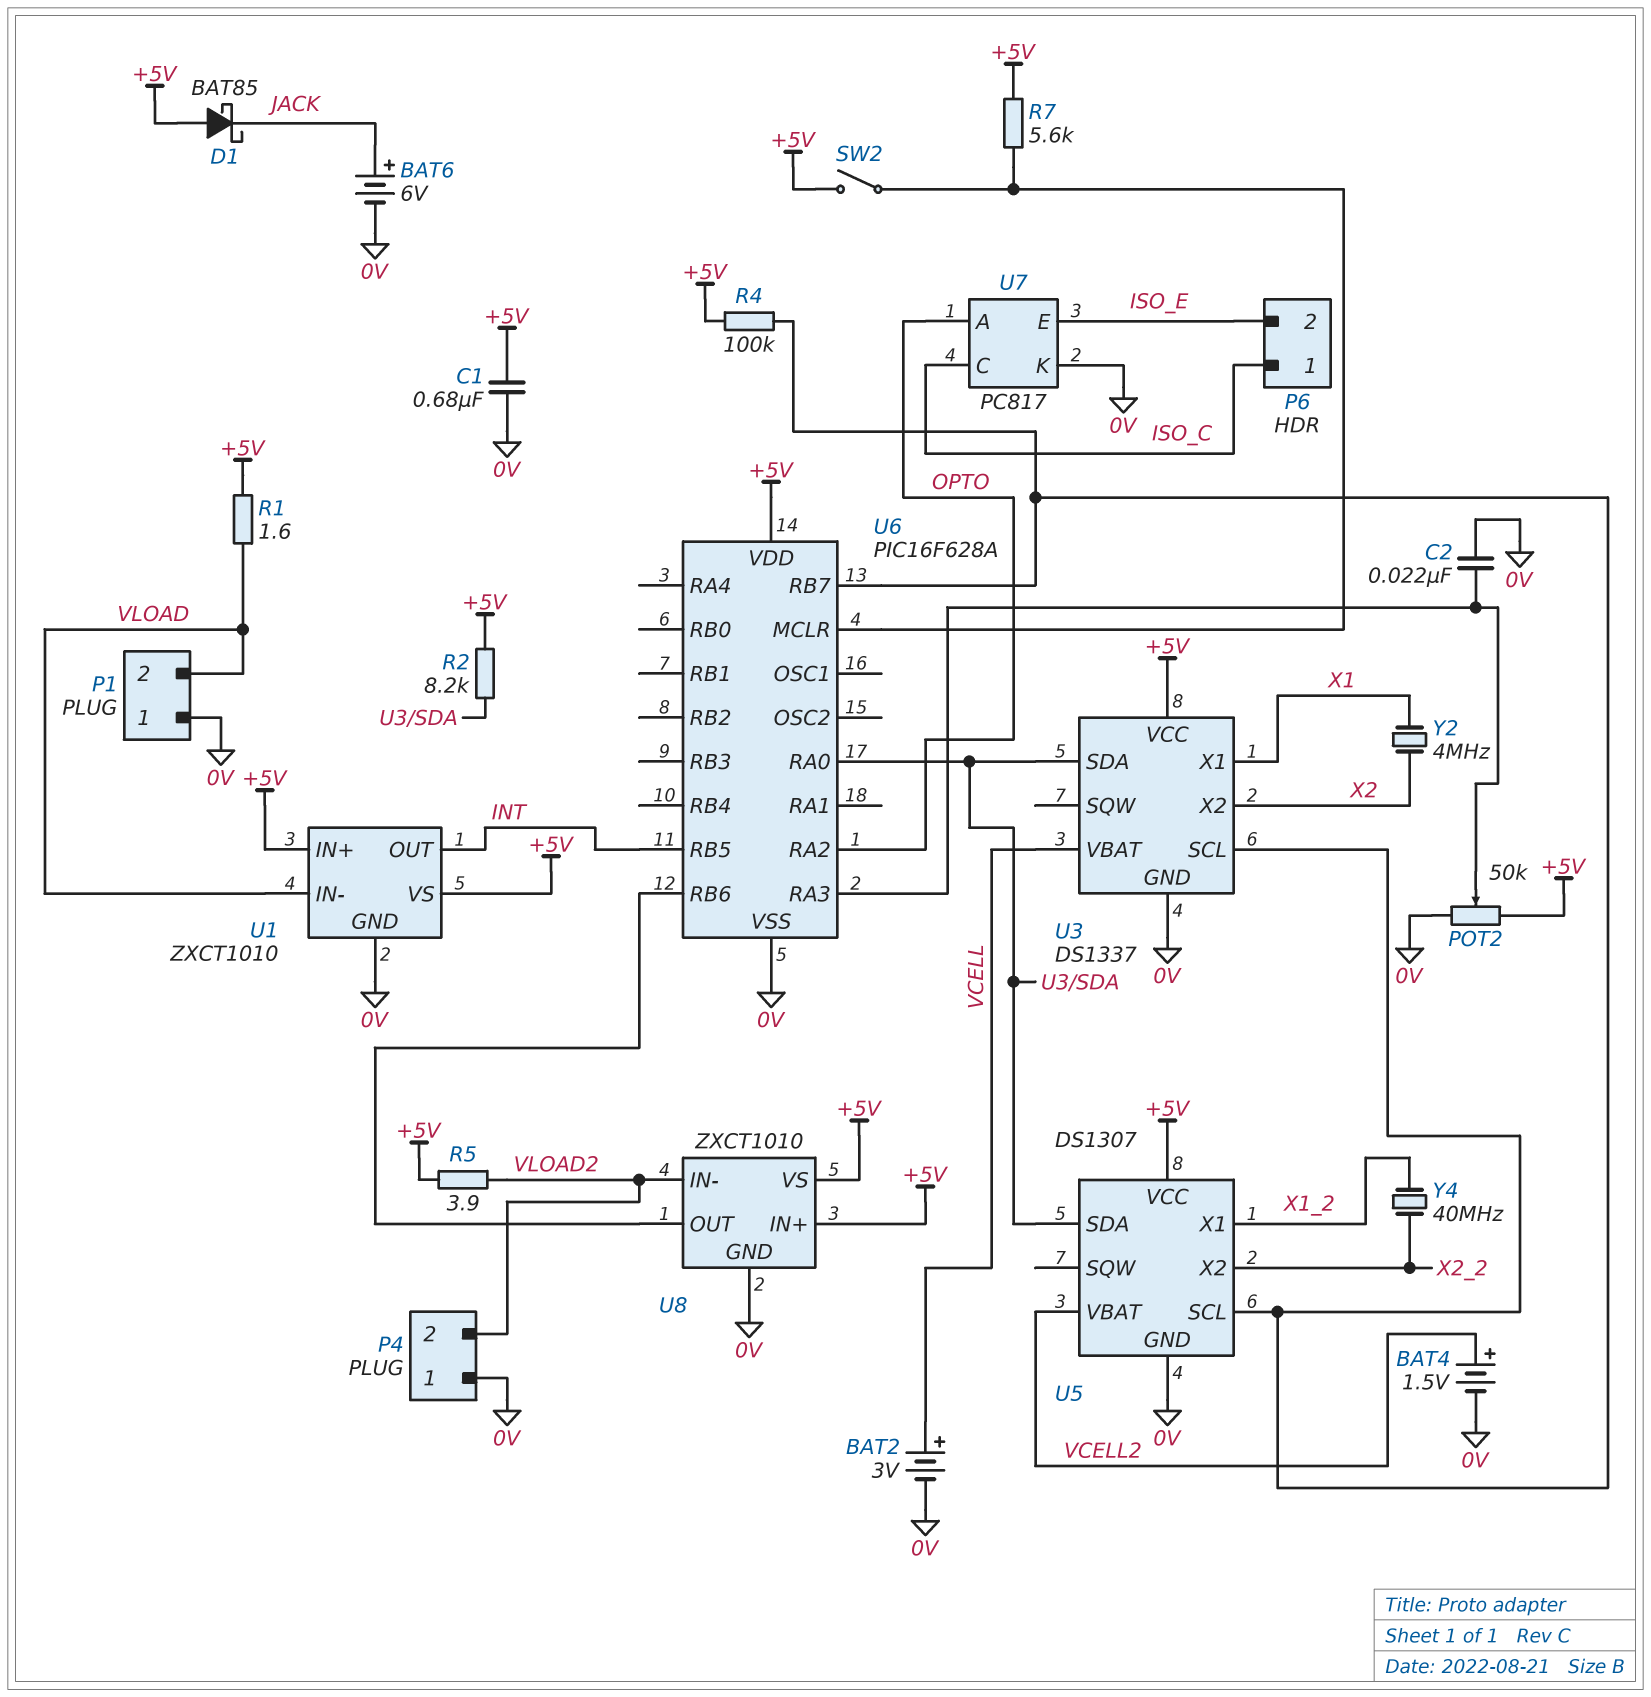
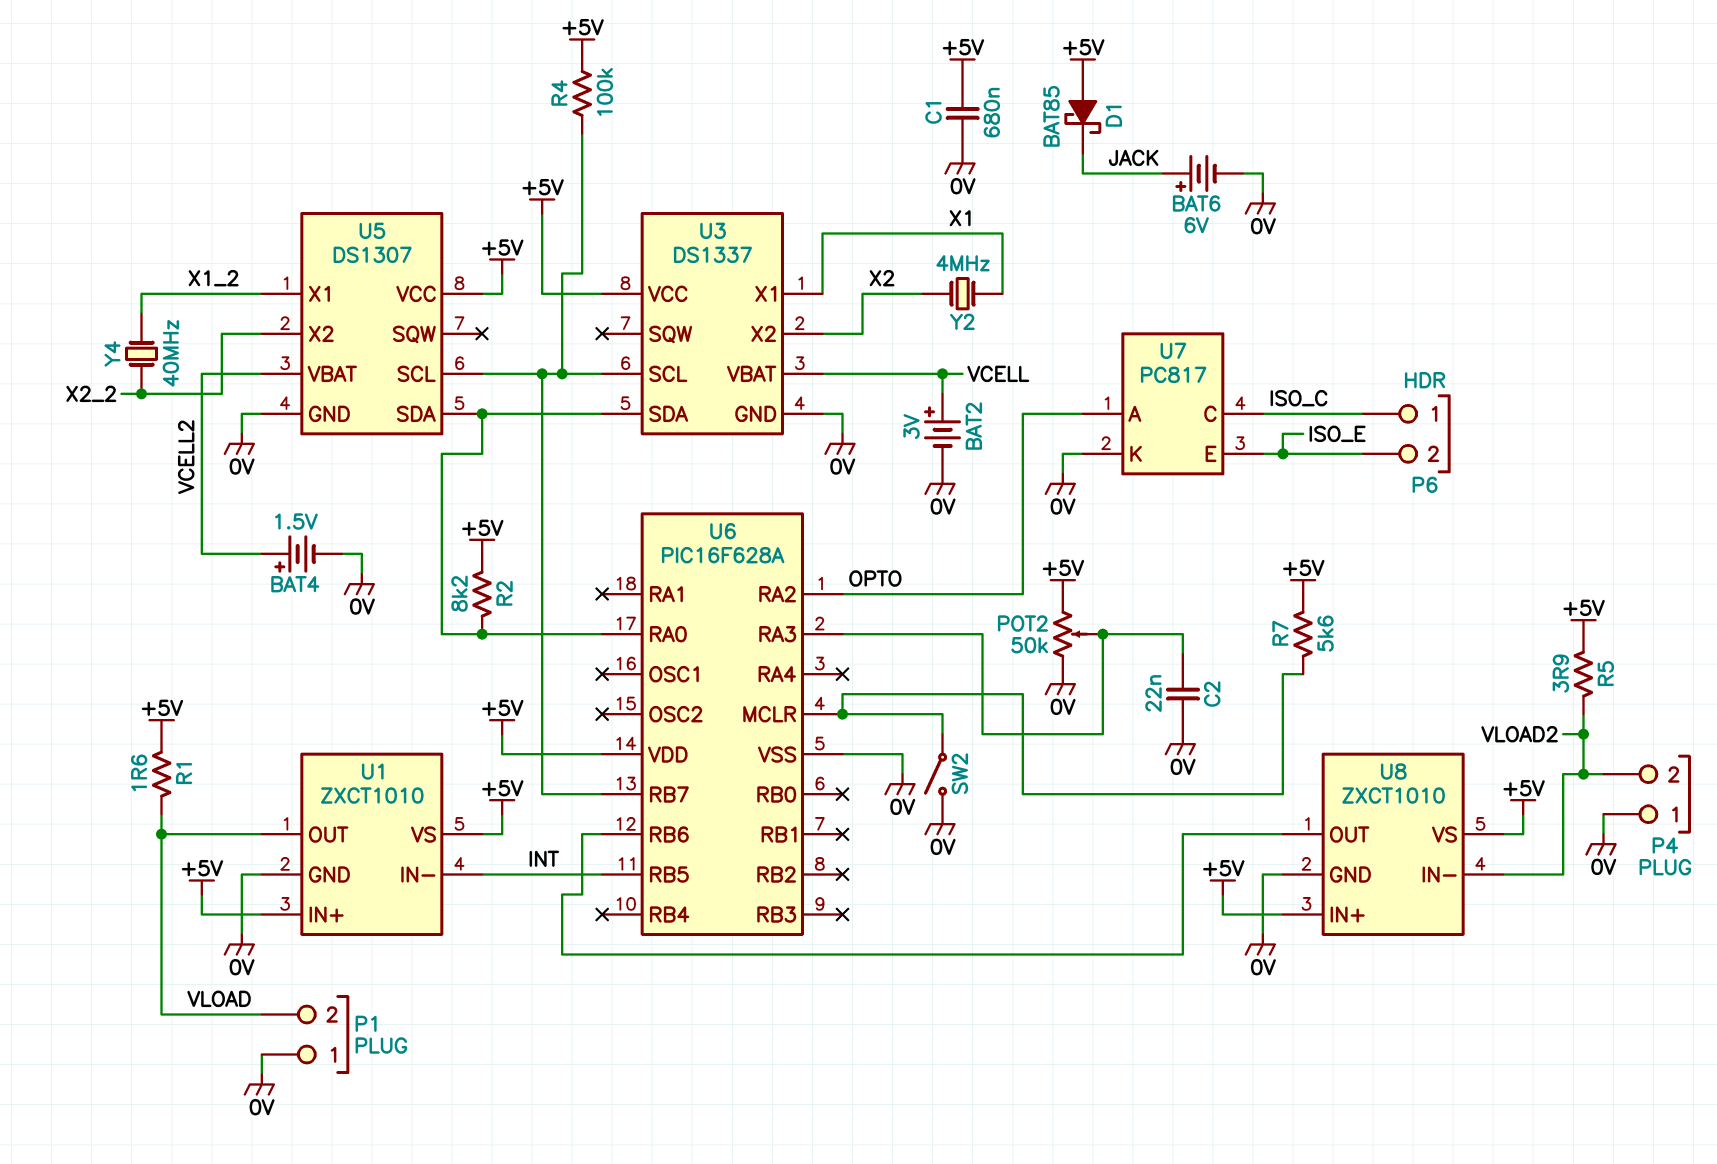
SW2: switch (+5V, U6/MCLR) -> switch (0V, U6/MCLR)
U1 pin IN-: VLOAD -> INT
U1 pin OUT: INT -> VLOAD

